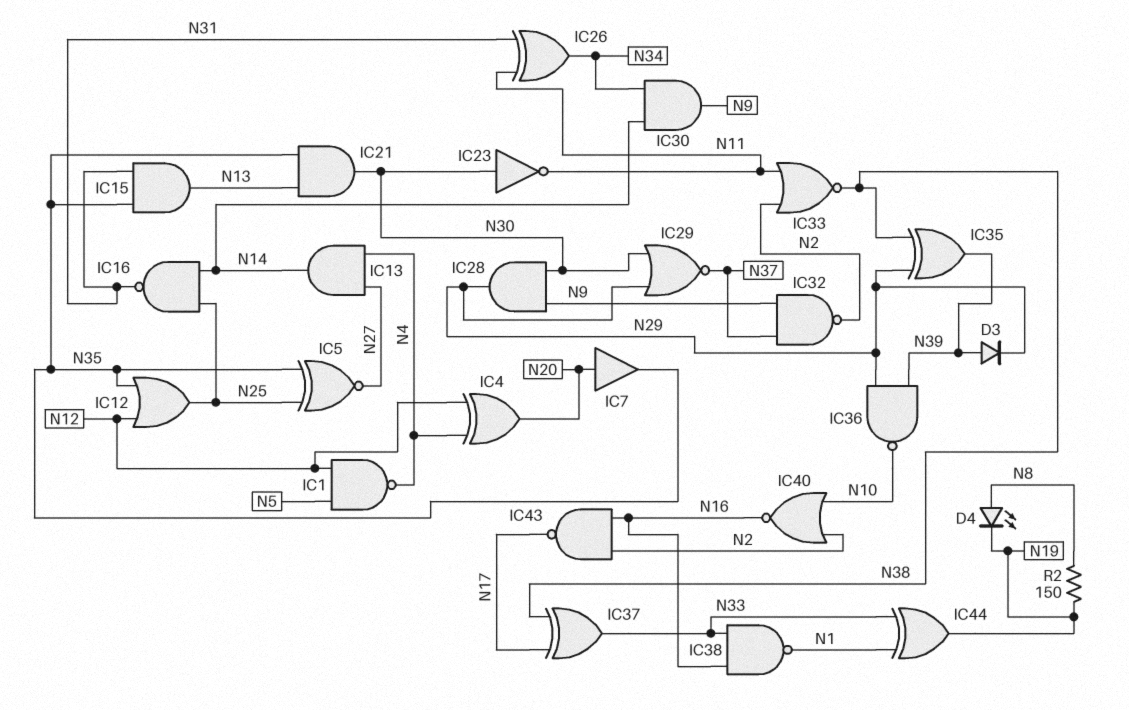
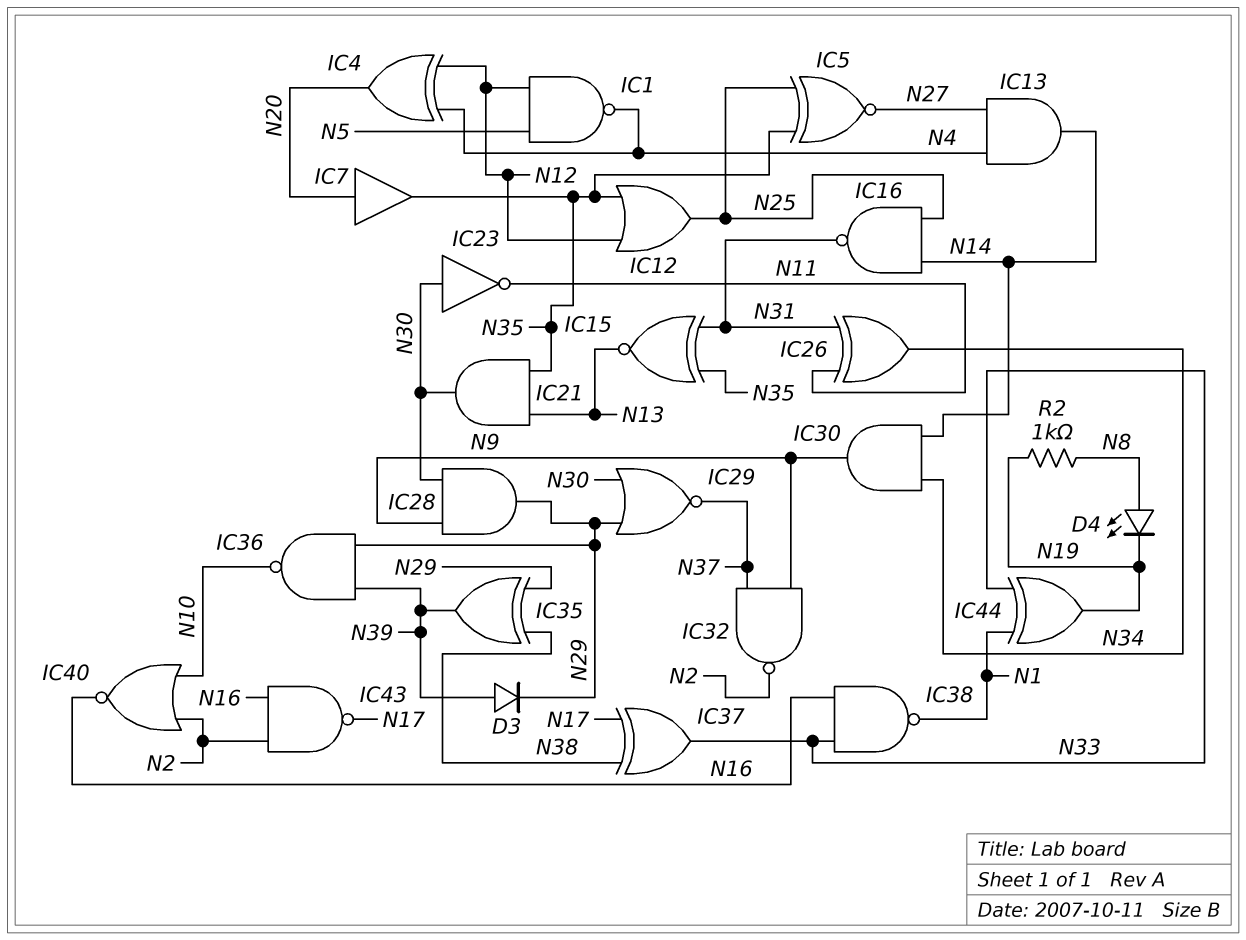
IC15: AND (in N31, in N35, out N13) -> XNOR (in N31, in N35, out N13)
IC33: NOR (in N2, in N11, out N38) -> none
R2: 150 (N8, N19) -> 1k (N8, N19)

